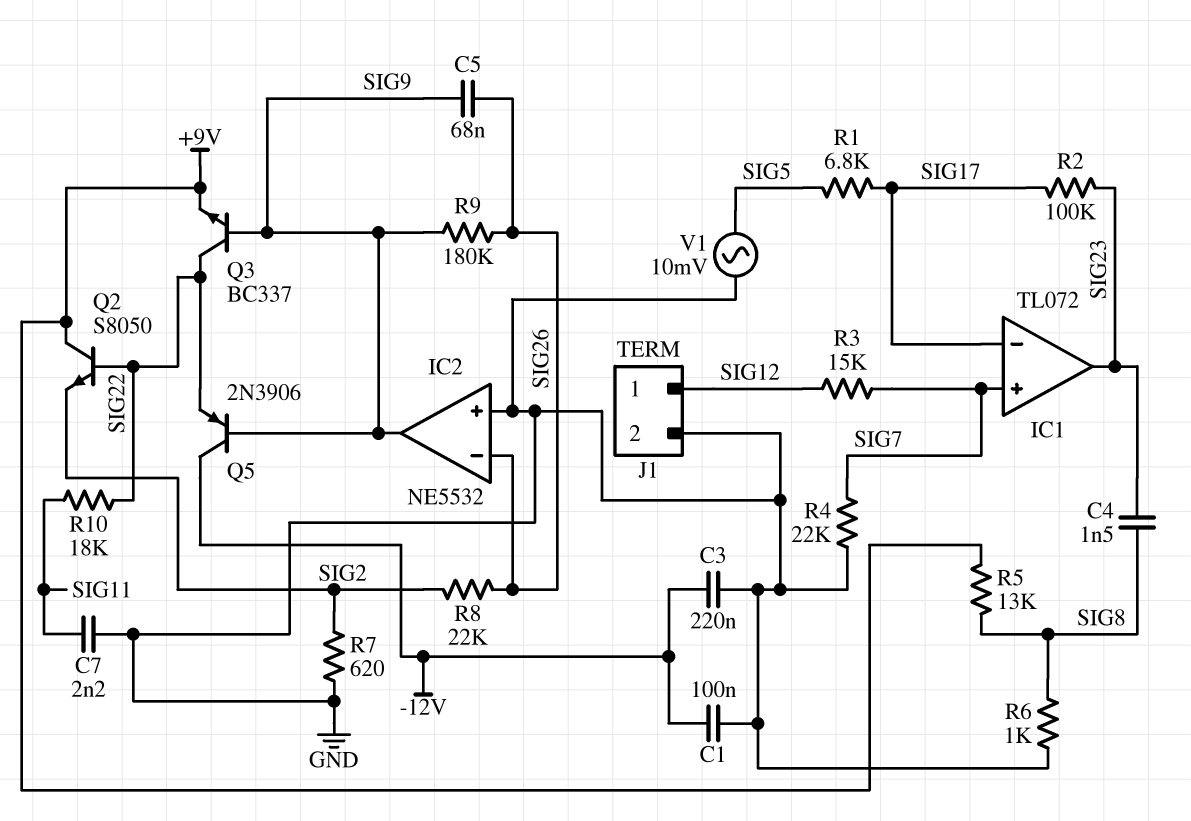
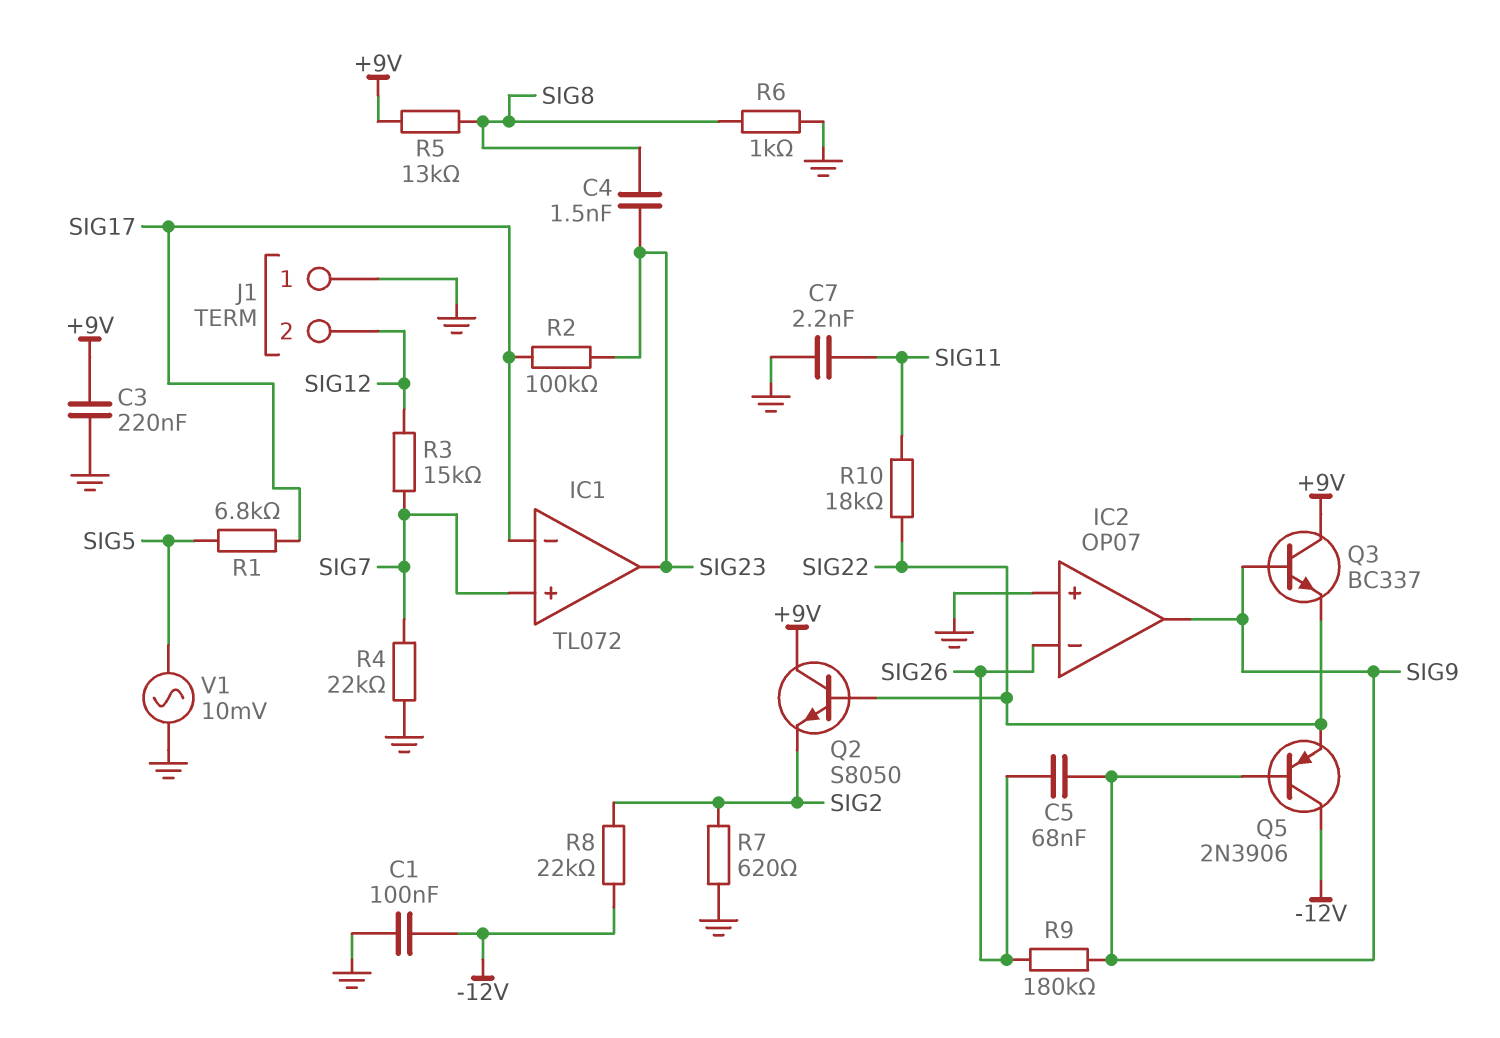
C3: 220nF (-12V, GND) -> 220nF (+9V, GND)
IC2: NE5532 -> OP07
J1 pin 1: SIG12 -> GND
J1 pin 2: GND -> SIG12
Q3: NPN BC337 (B SIG9, C SIG22, E +9V) -> NPN BC337 (B SIG9, C +9V, E SIG22)
R8: 22k (SIG2, SIG26) -> 22k (-12V, SIG2)

